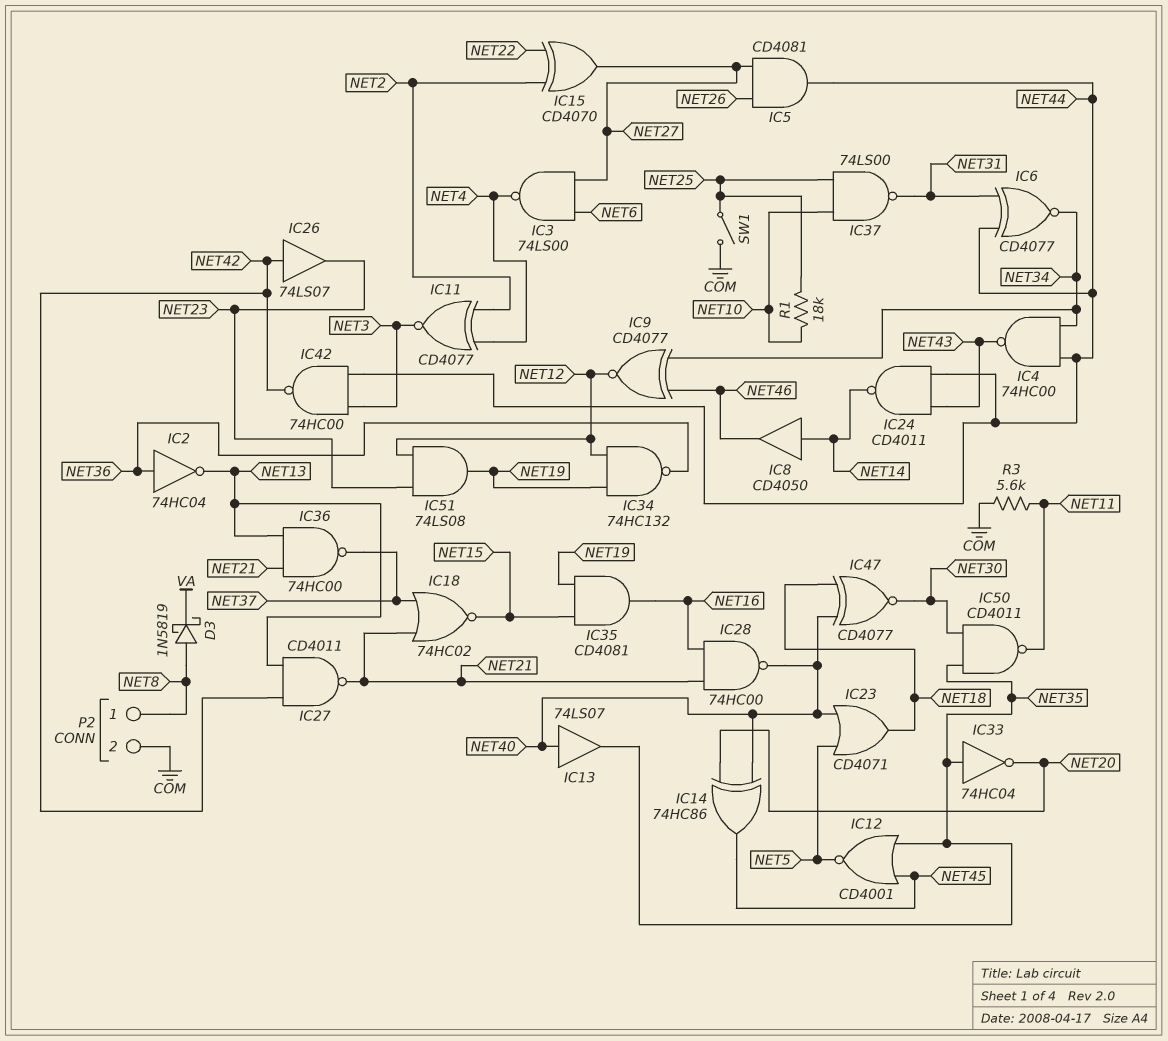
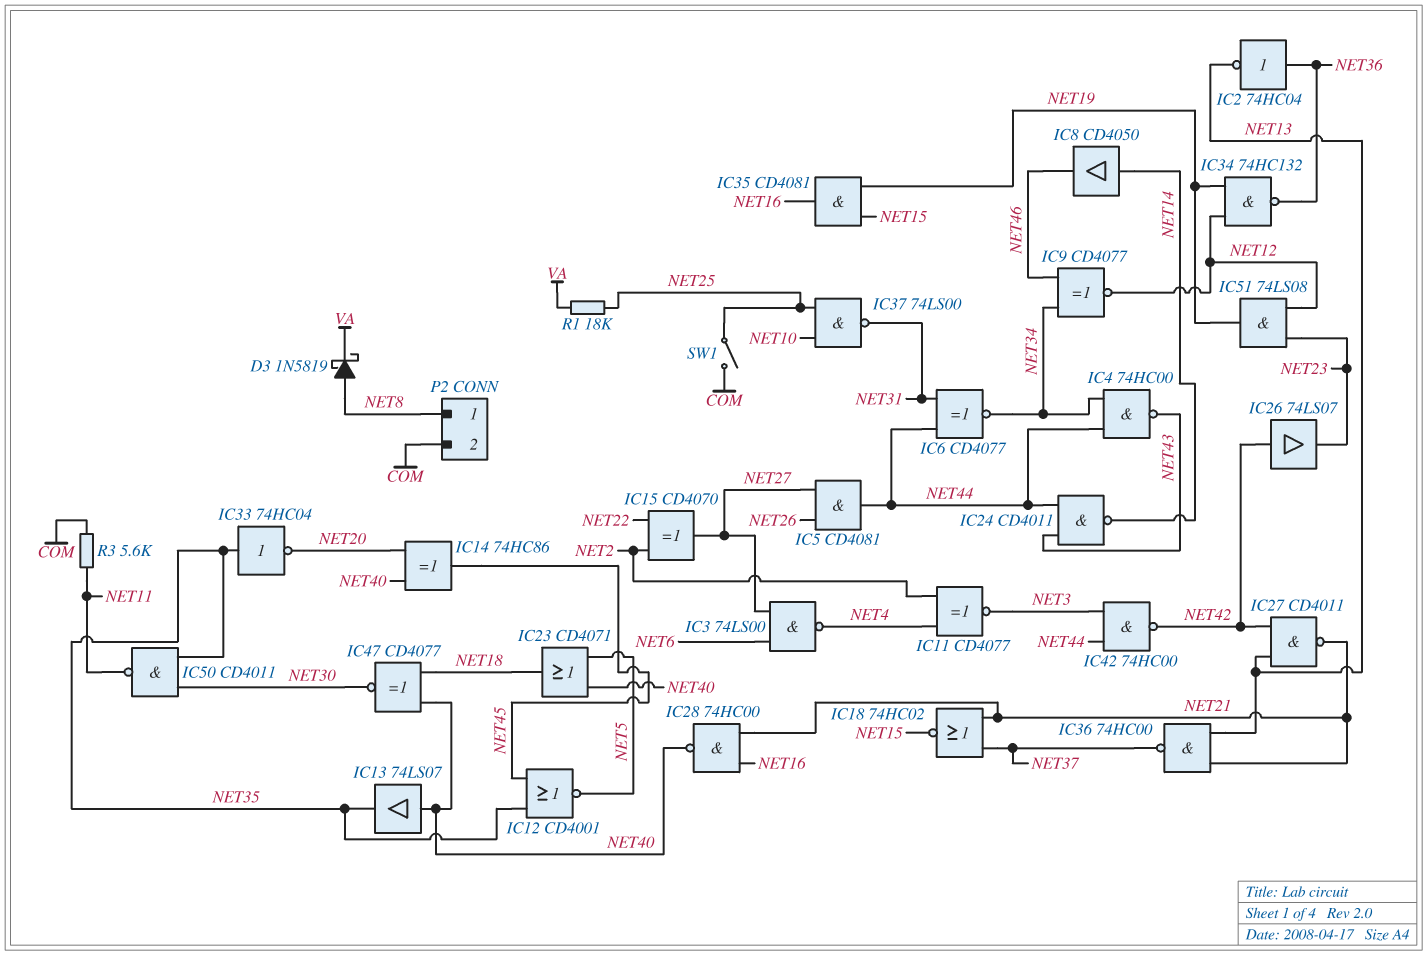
R1: 18k (NET10, NET25) -> 18k (NET25, VA)

